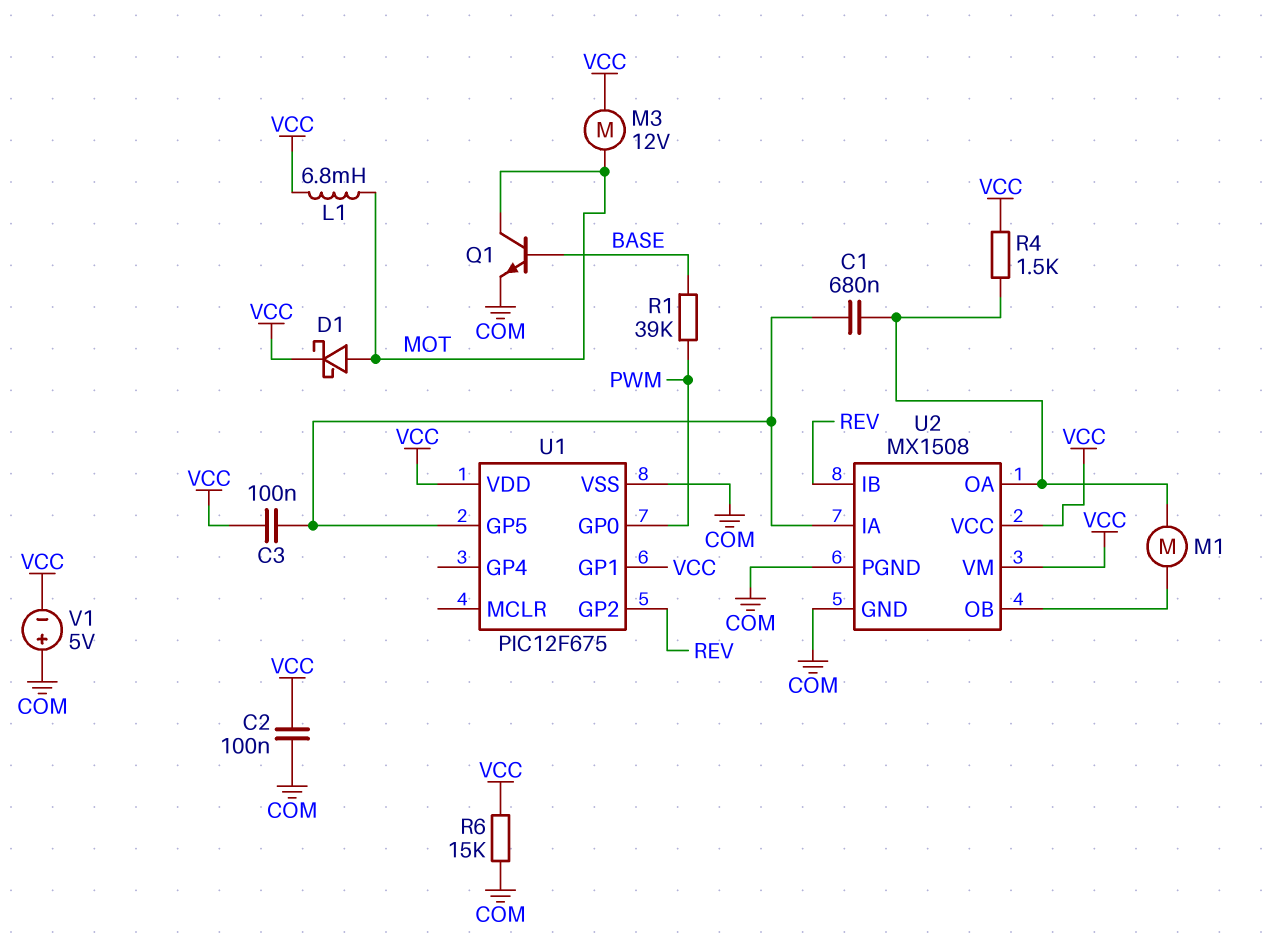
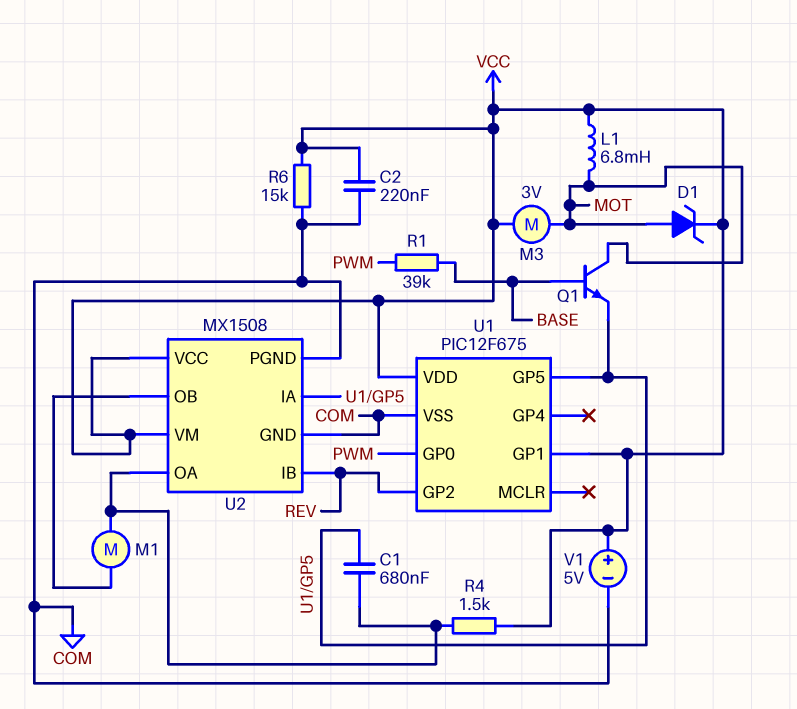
C2: 100nF (COM, VCC) -> 220nF (COM, VCC)
C3: 100nF (U1/GP5, VCC) -> none
D1: schottky (A MOT, K VCC) -> zener (A MOT, K VCC)
M3: motor 12V (MOT, VCC) -> motor 3V (MOT, VCC)
Q1: NPN (B BASE, C MOT, E COM) -> NPN (B BASE, C MOT, E U1/GP5)
V1: 5V (plus COM, minus VCC) -> 5V (plus VCC, minus COM)

